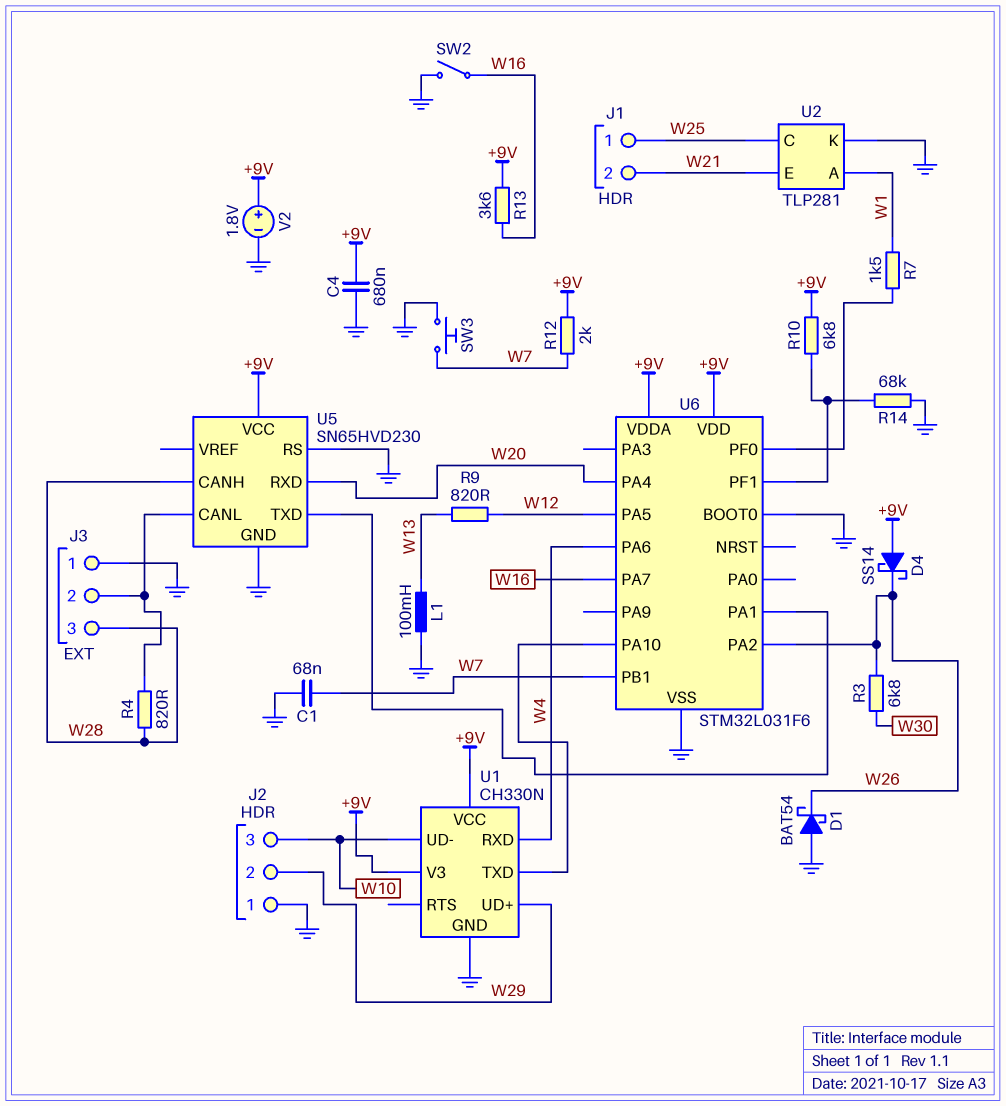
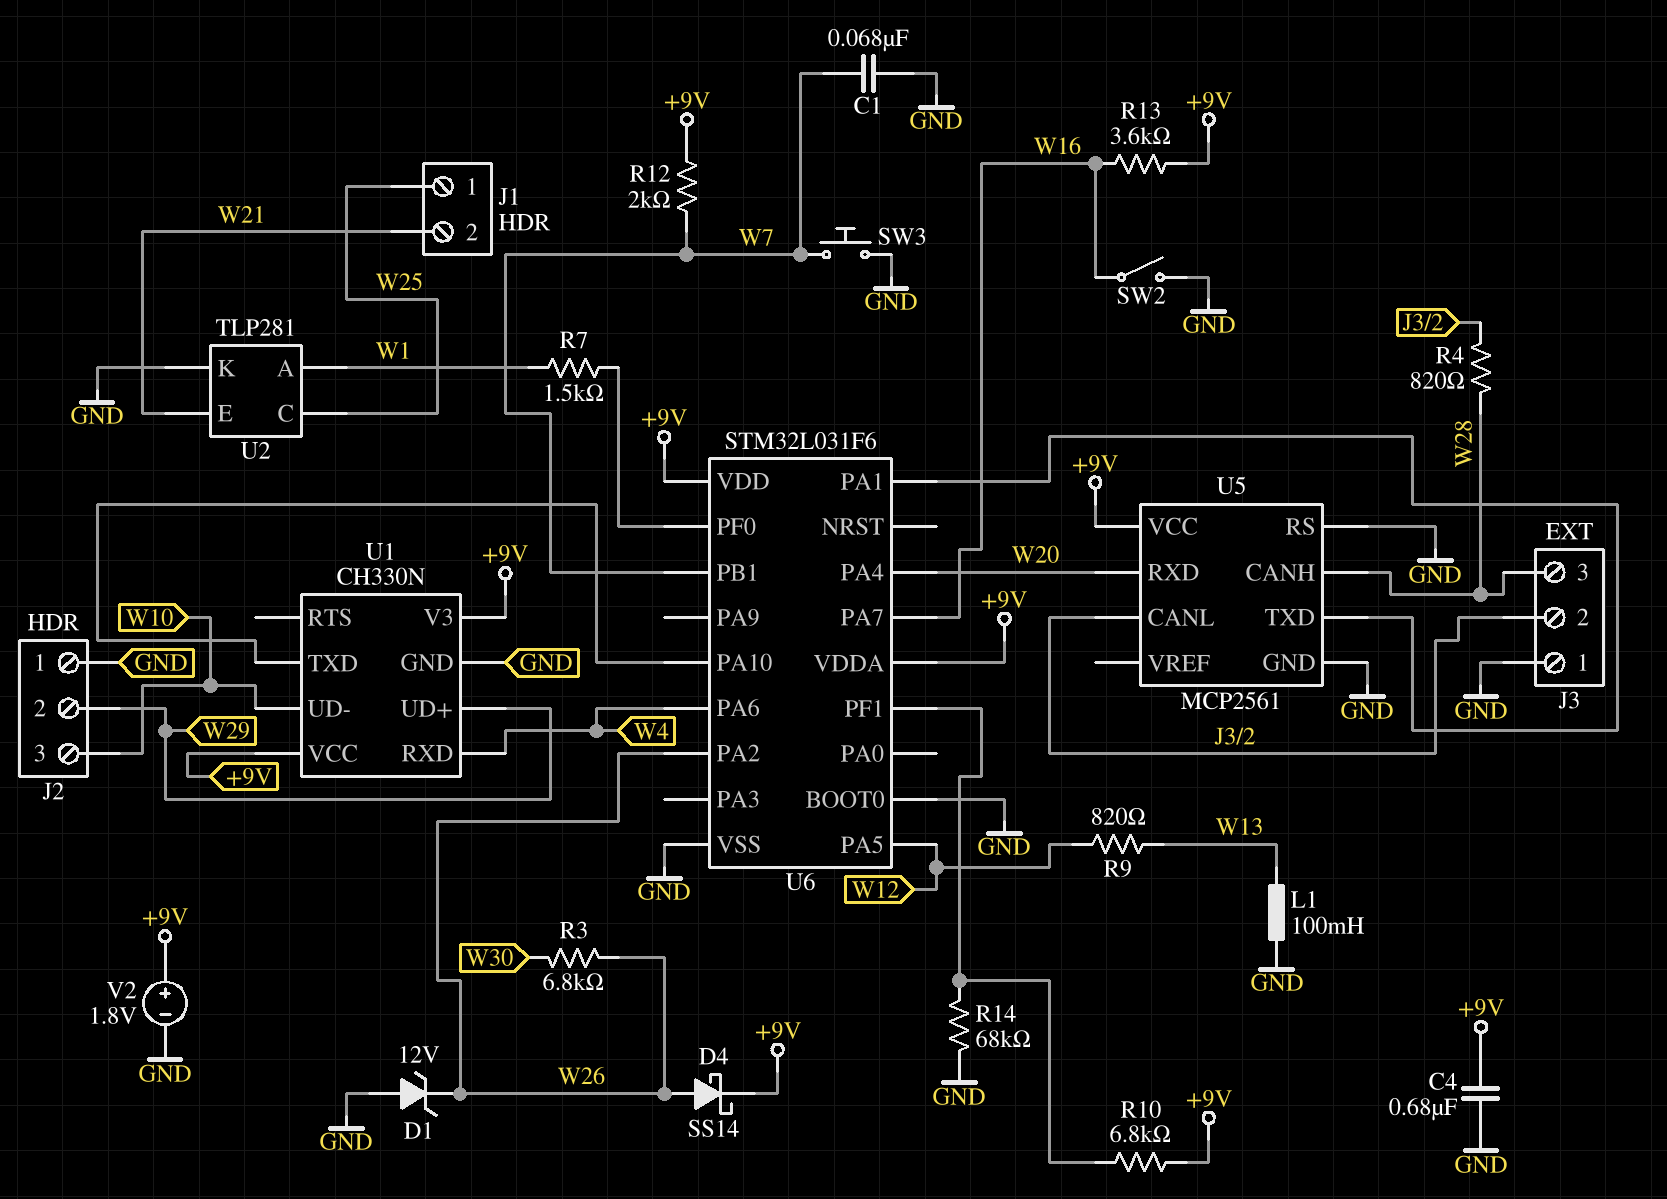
D1: schottky BAT54 (A GND, K W26) -> zener 12V (A GND, K W26)
D4: schottky SS14 (A +9V, K W26) -> schottky SS14 (A W26, K +9V)
U5: SN65HVD230 -> MCP2561

